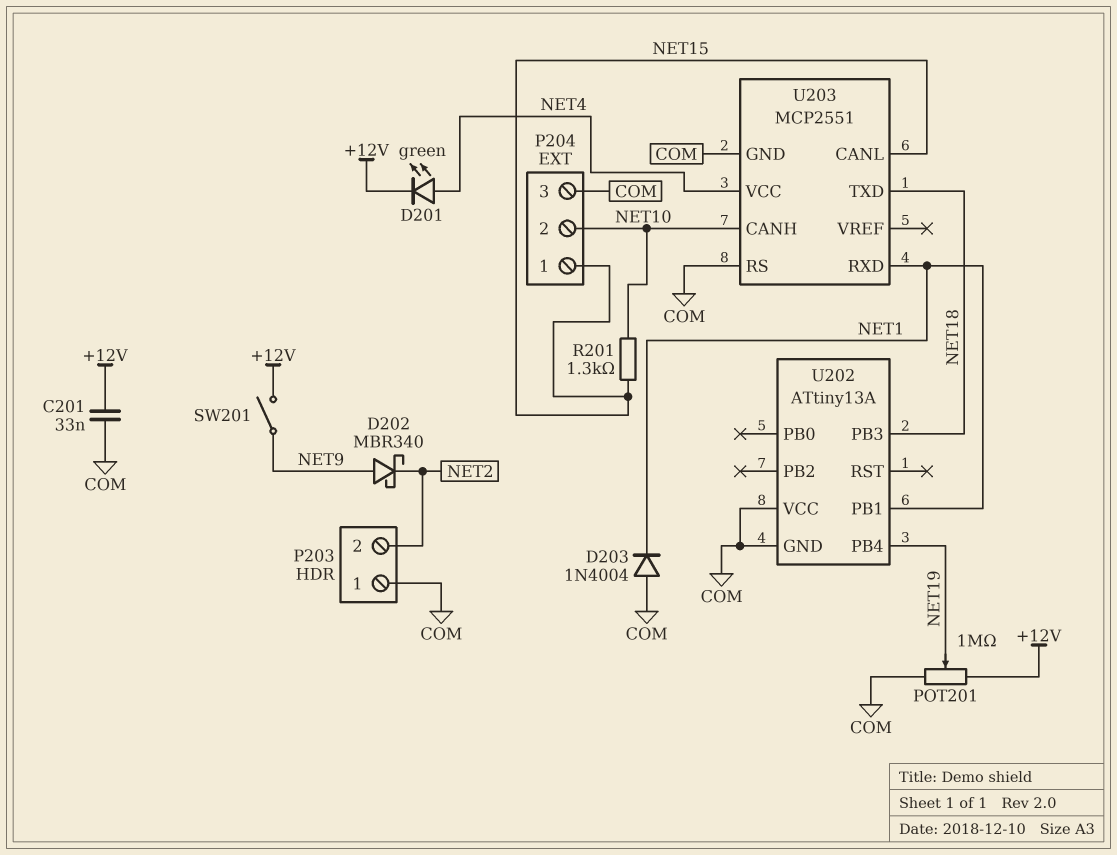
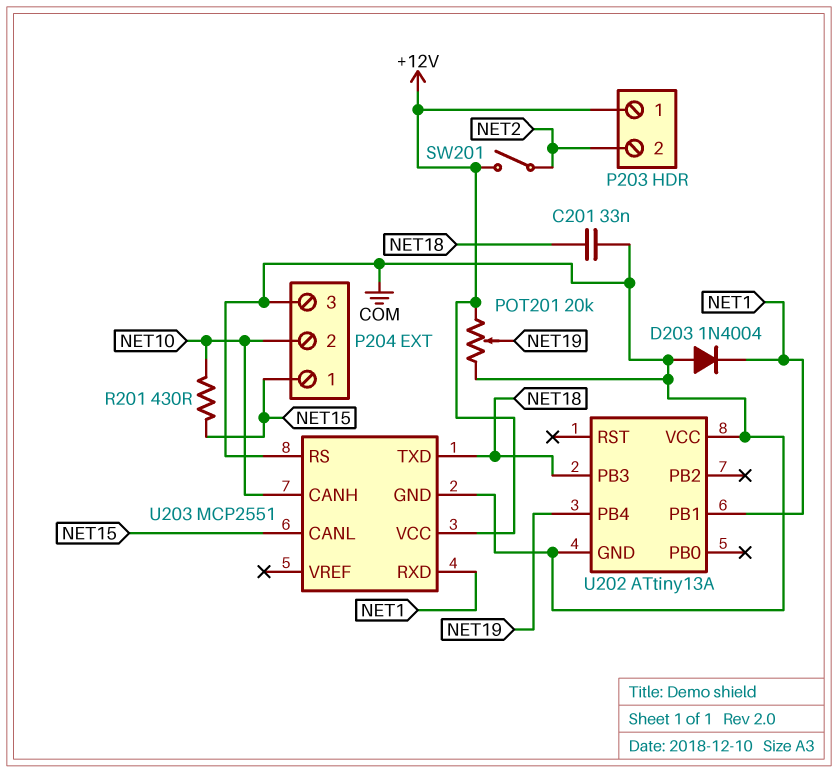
C201: 33nF (+12V, COM) -> 33nF (COM, NET18)
D201: LED green (A NET4, K +12V) -> none
D202: schottky MBR340 (A NET9, K NET2) -> none
P203 pin 1: COM -> +12V
POT201: 1M (+12V, COM, wiper NET19) -> 20k (+12V, COM, wiper NET19)
R201: 1.3k (NET10, NET15) -> 430 (NET10, NET15)
SW201: switch (+12V, NET9) -> switch (+12V, NET2)
U203 pin VCC: NET4 -> +12V

